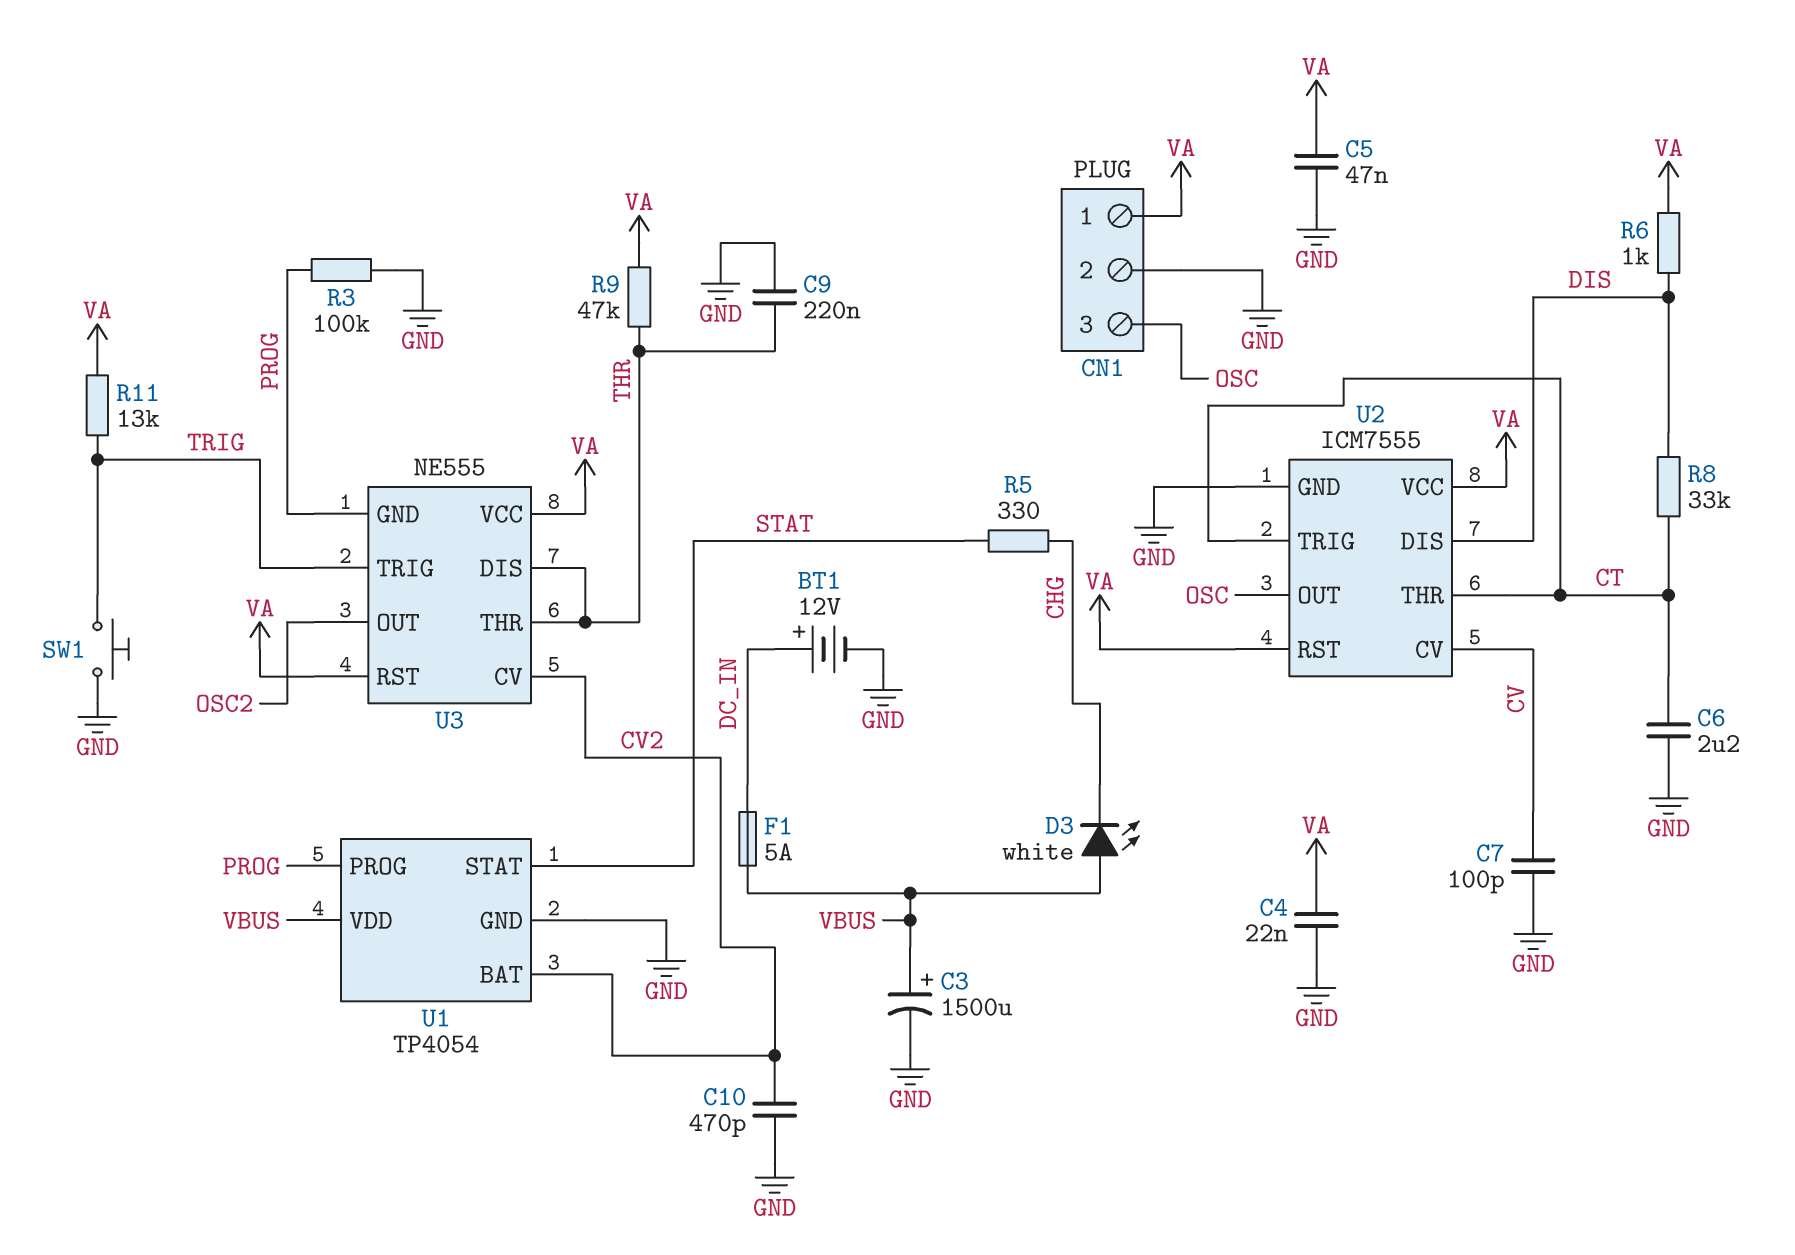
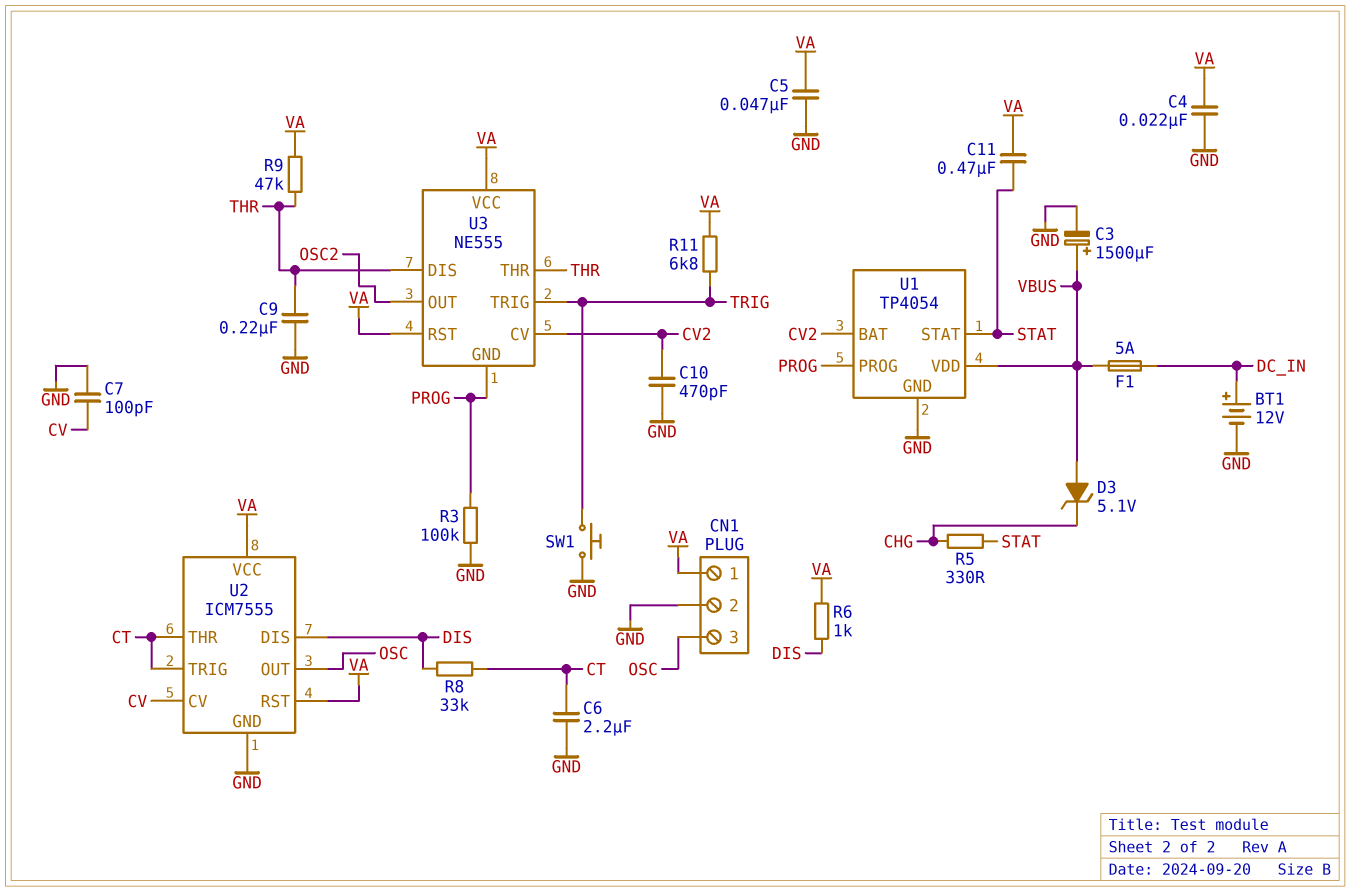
C11: none -> 470nF (STAT, VA)
D3: LED white (A VBUS, K CHG) -> zener 5.1V (A VBUS, K CHG)
R11: 13k (TRIG, VA) -> 6.8k (TRIG, VA)

